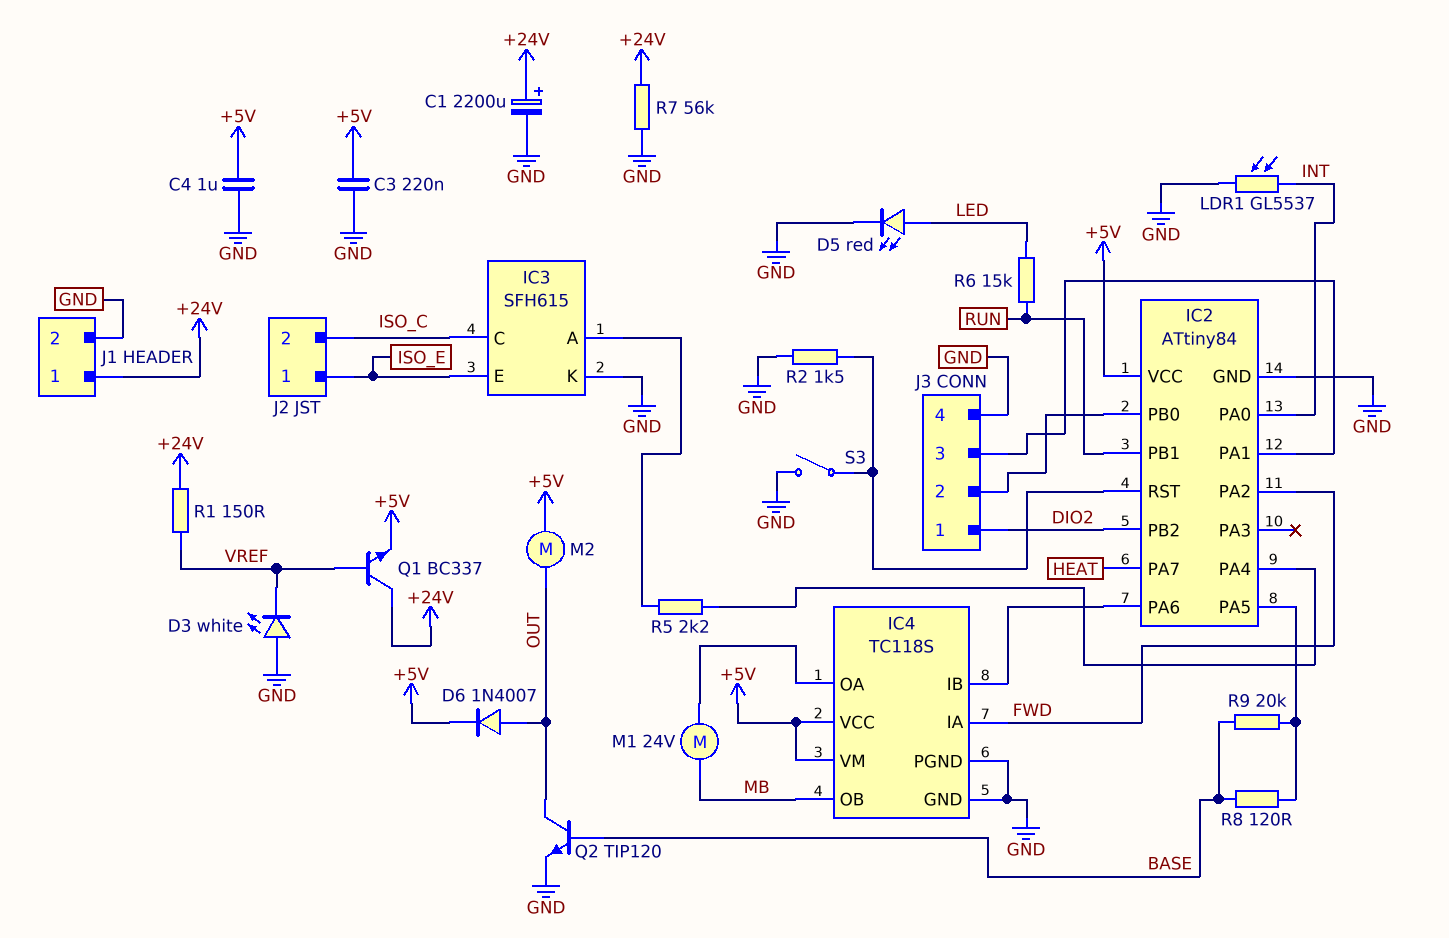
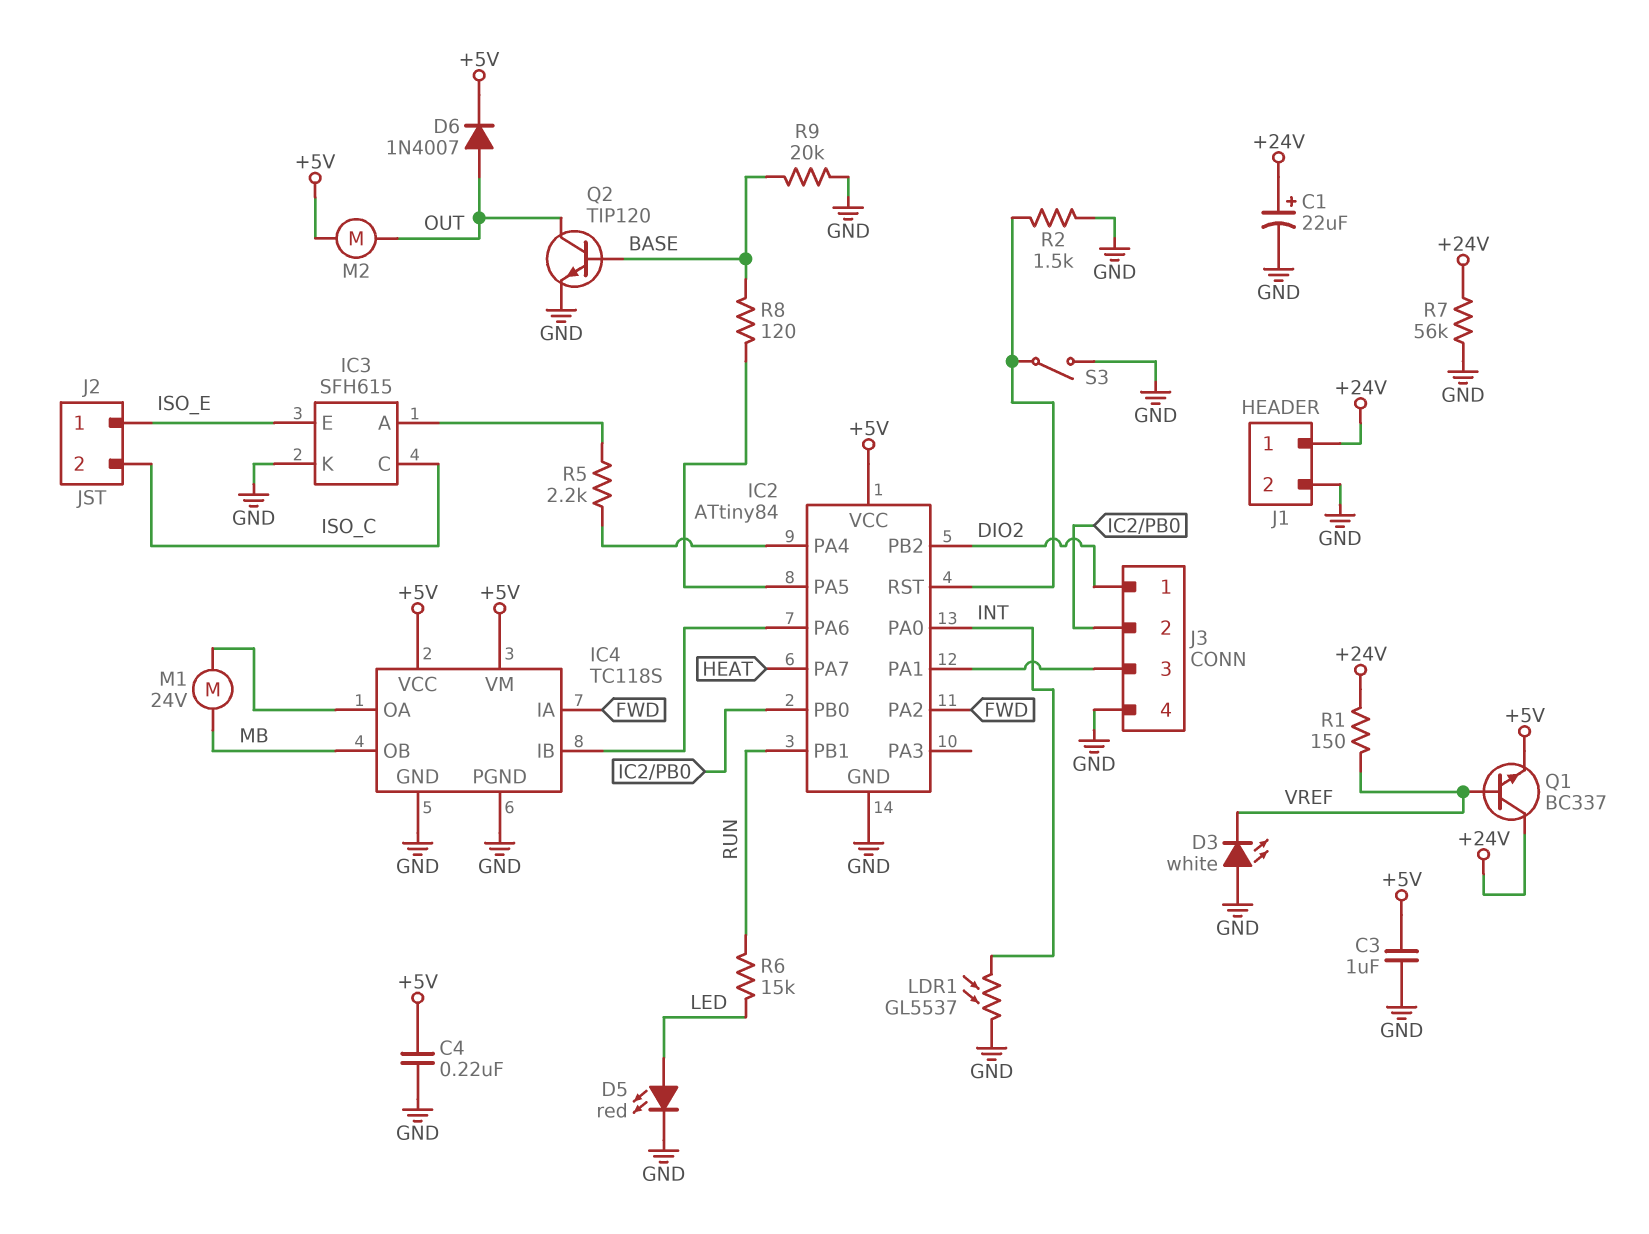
C1: 2200uF (plus +24V, minus GND) -> 22uF (plus +24V, minus GND)
C3: 220nF (+5V, GND) -> 1uF (+5V, GND)
C4: 1uF (+5V, GND) -> 220nF (+5V, GND)
R9: 20k (BASE, IC2/PA5) -> 20k (BASE, GND)

